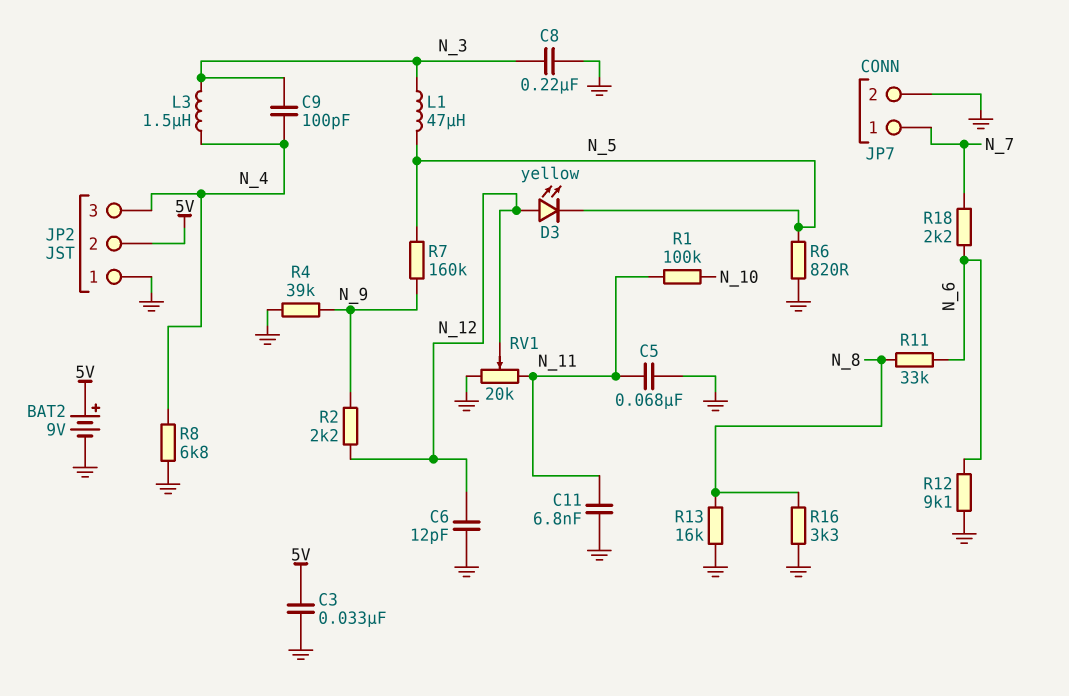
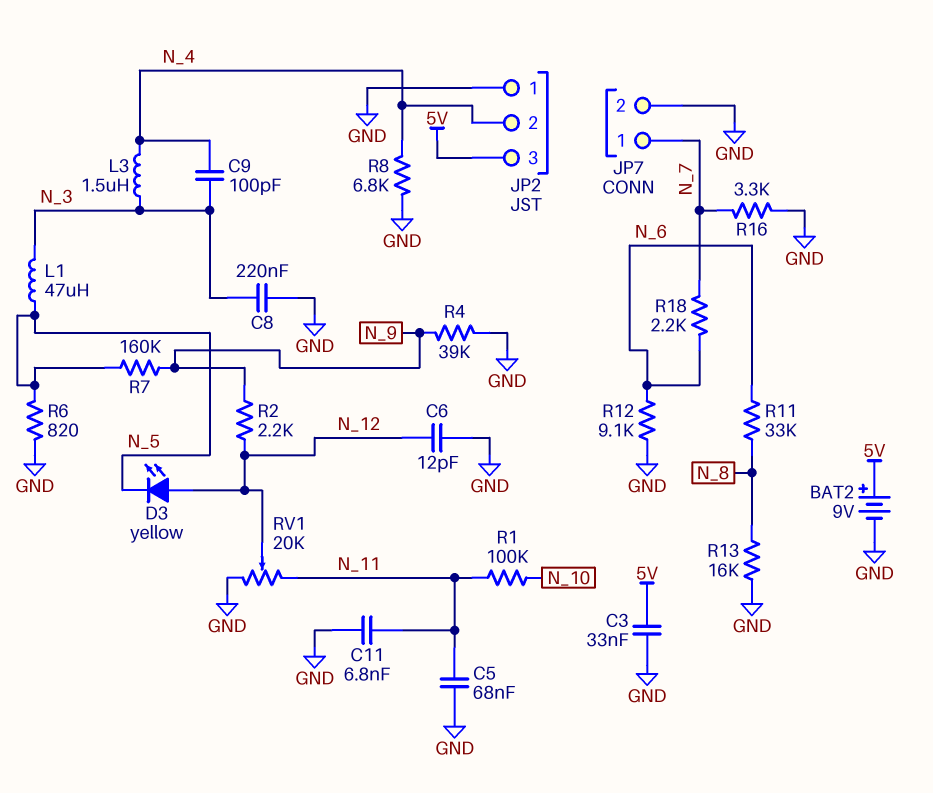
JP2 pin 2: 5V -> N_4
JP2 pin 3: N_4 -> 5V
R16: 3.3k (GND, N_8) -> 3.3k (GND, N_7)

